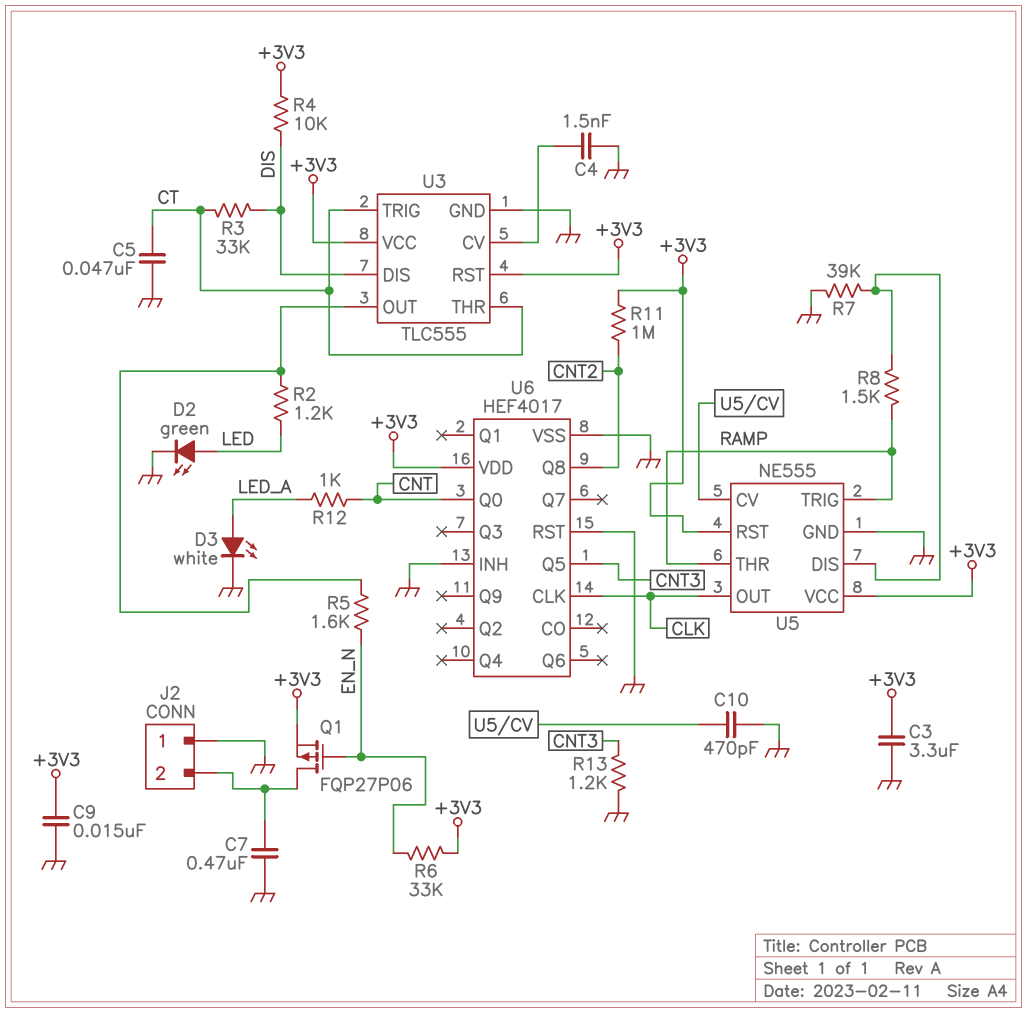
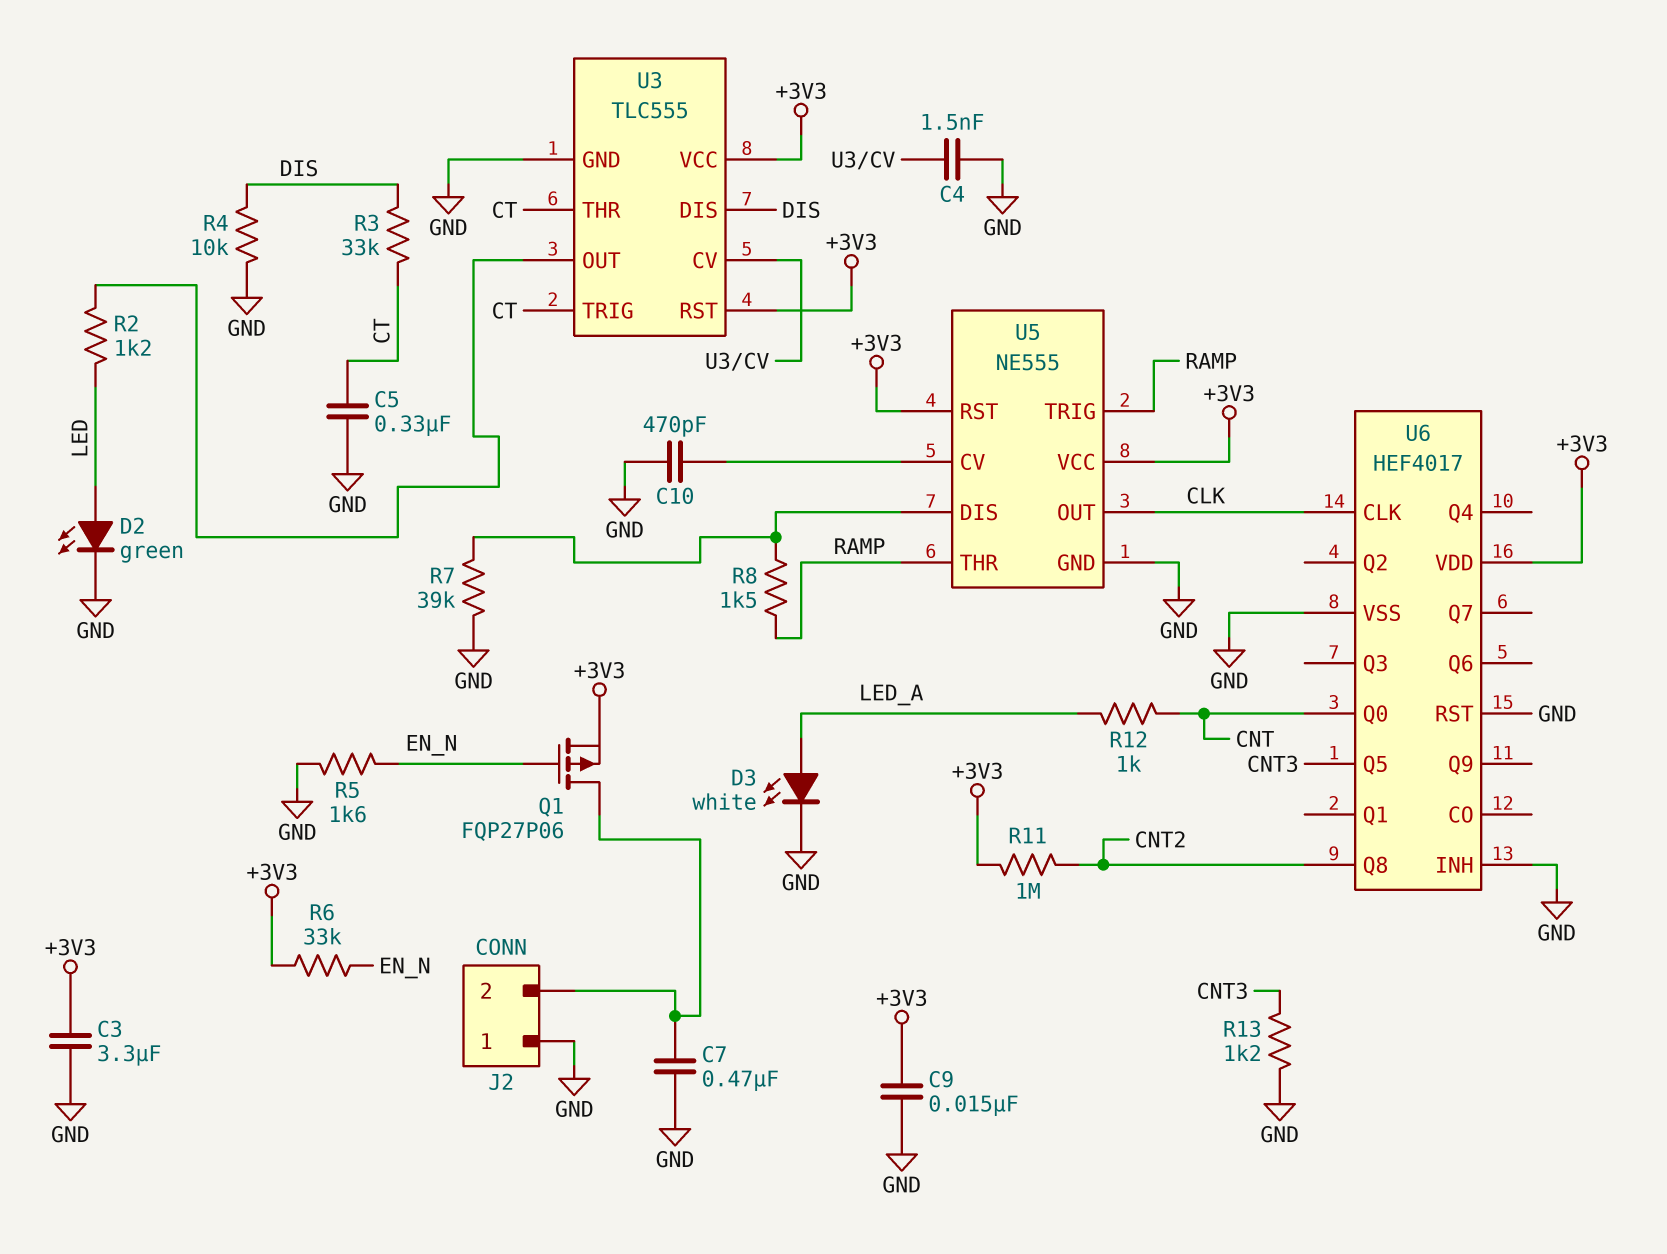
C5: 47nF (CT, GND) -> 330nF (CT, GND)
R4: 10k (+3V3, DIS) -> 10k (DIS, GND)
R5: 1.6k (EN_N, U3/OUT) -> 1.6k (EN_N, GND)

